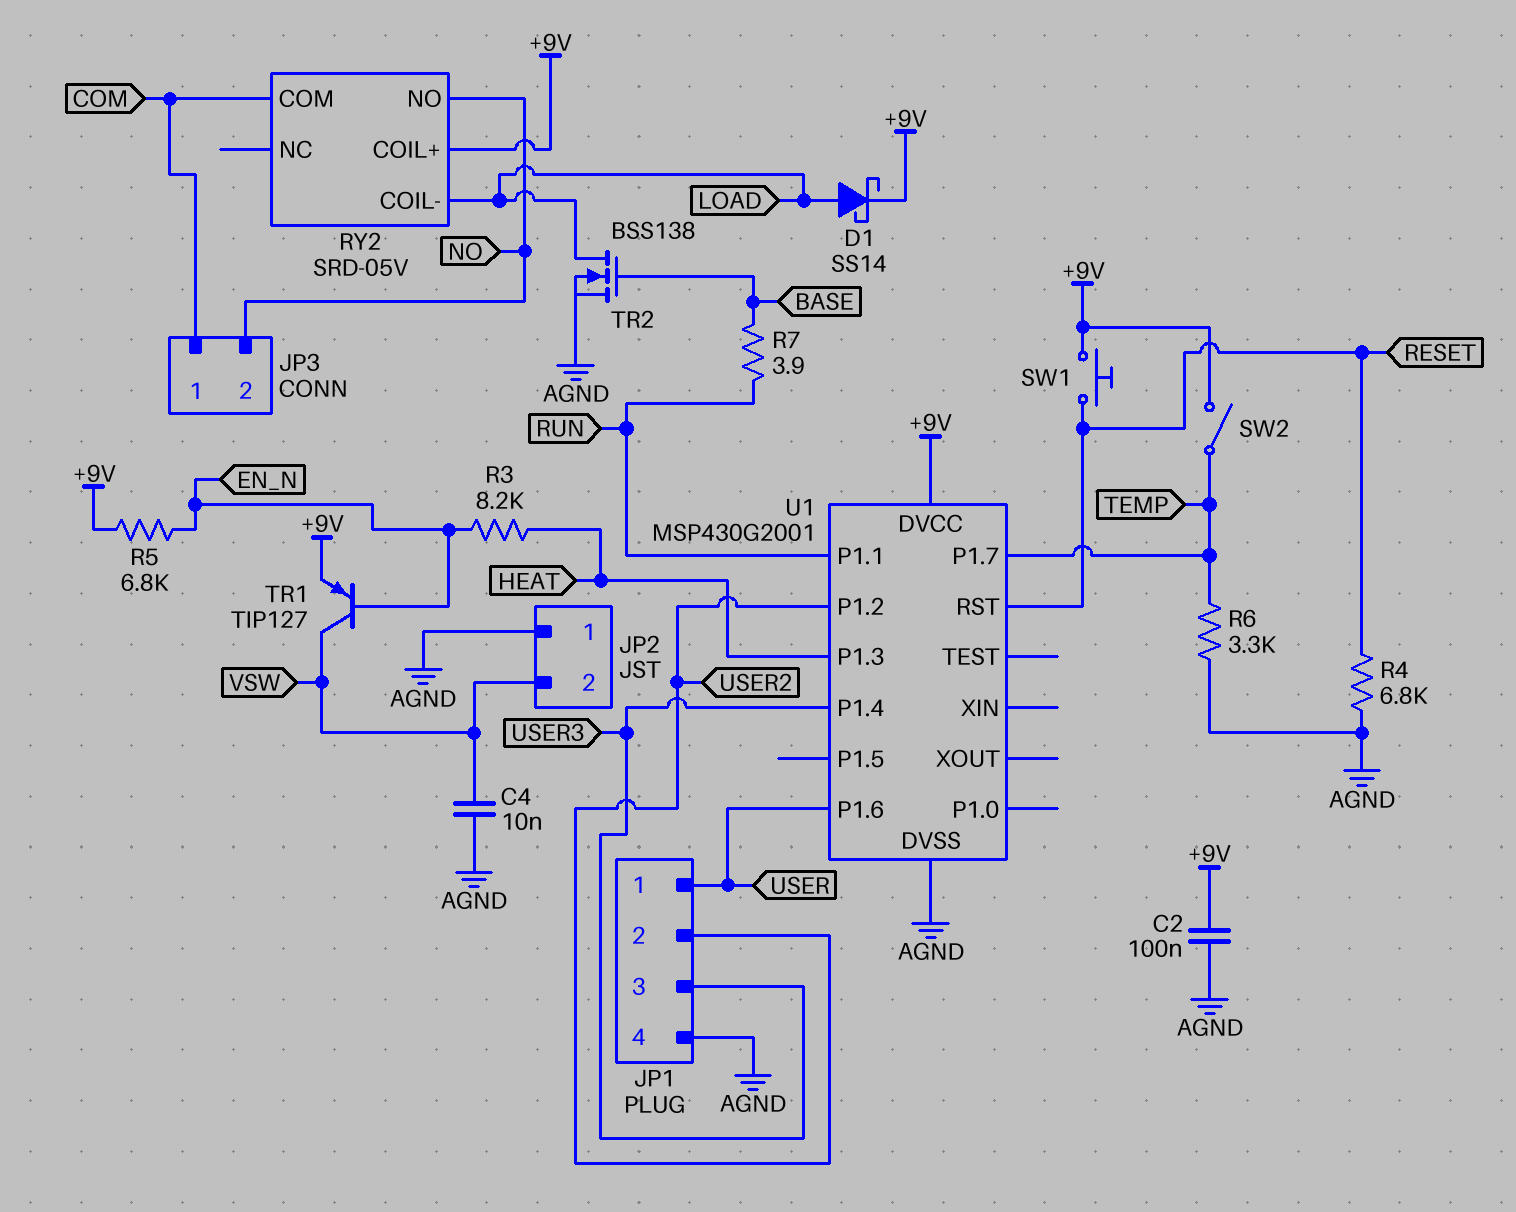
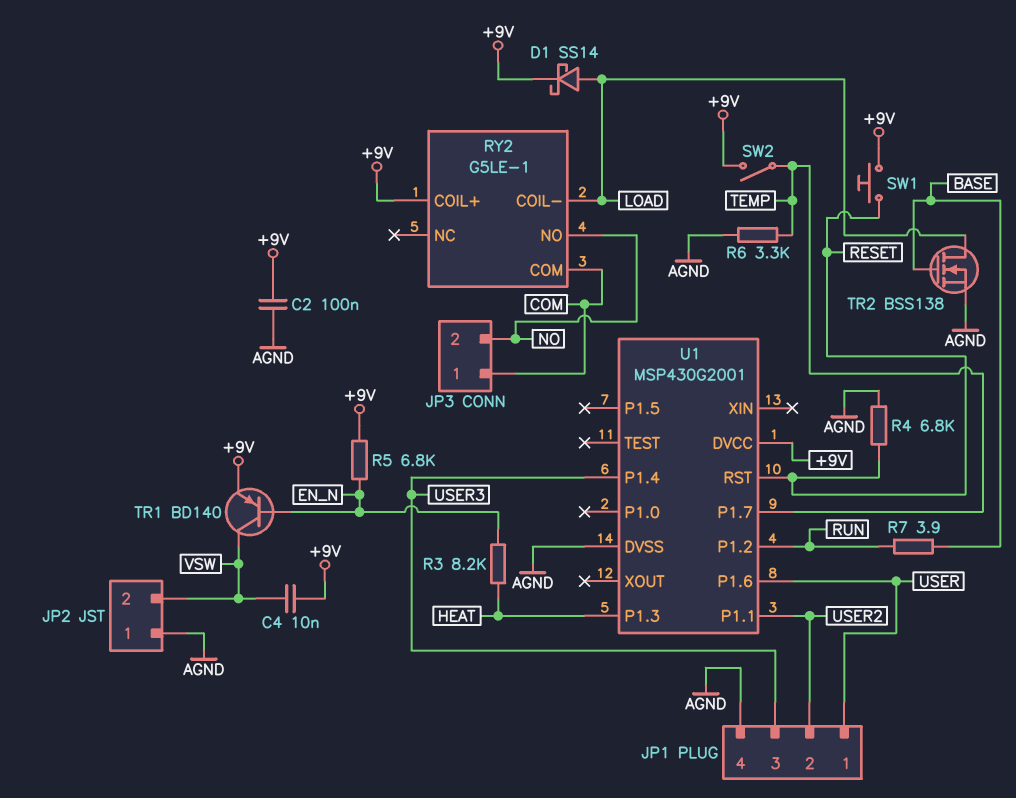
C4: 10nF (AGND, VSW) -> 10nF (+9V, VSW)
RY2: SRD-05V -> G5LE-1
TR1: PNP TIP127 (B EN_N, C VSW, E +9V) -> PNP BD140 (B EN_N, C VSW, E +9V)
U1 pin P1.1: RUN -> USER2
U1 pin P1.2: USER2 -> RUN

